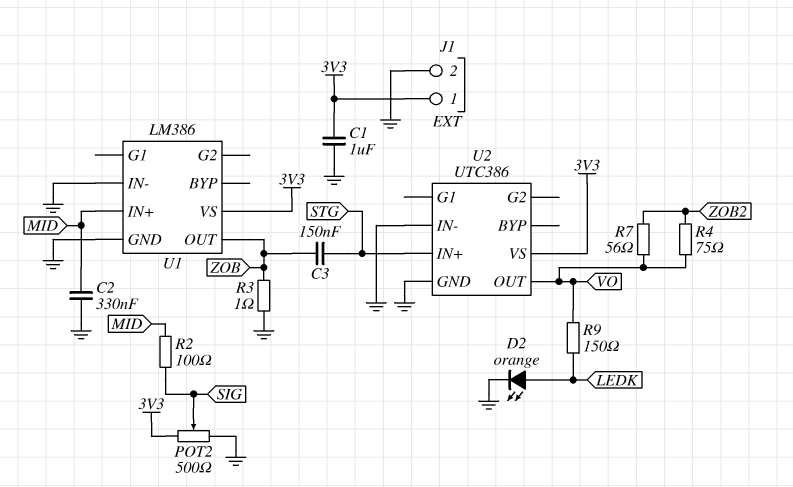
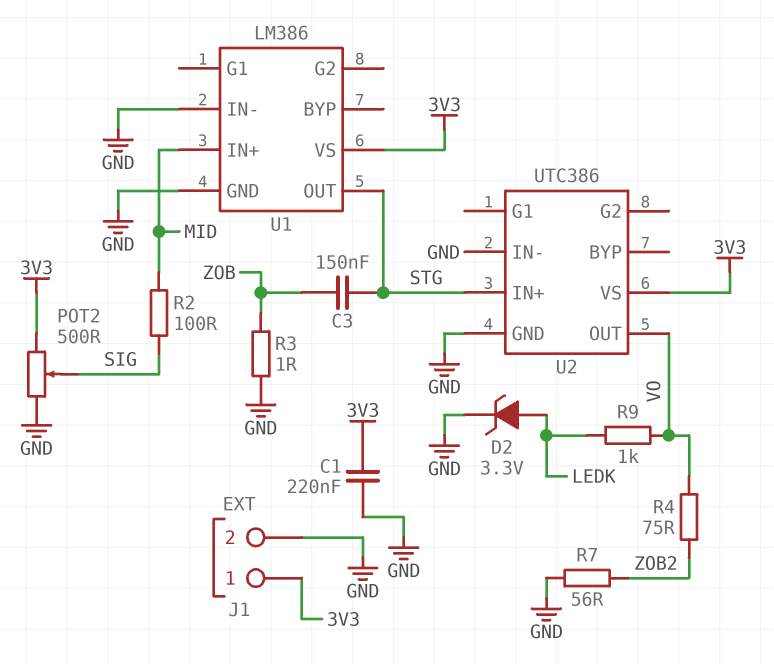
C1: 1uF (3V3, GND) -> 220nF (3V3, GND)
C2: 330nF (GND, MID) -> none
D2: LED orange (A LEDK, K GND) -> zener 3.3V (A LEDK, K GND)
R7: 56 (VO, ZOB2) -> 56 (GND, ZOB2)
R9: 150 (LEDK, VO) -> 1k (LEDK, VO)
U1 pin OUT: ZOB -> STG

